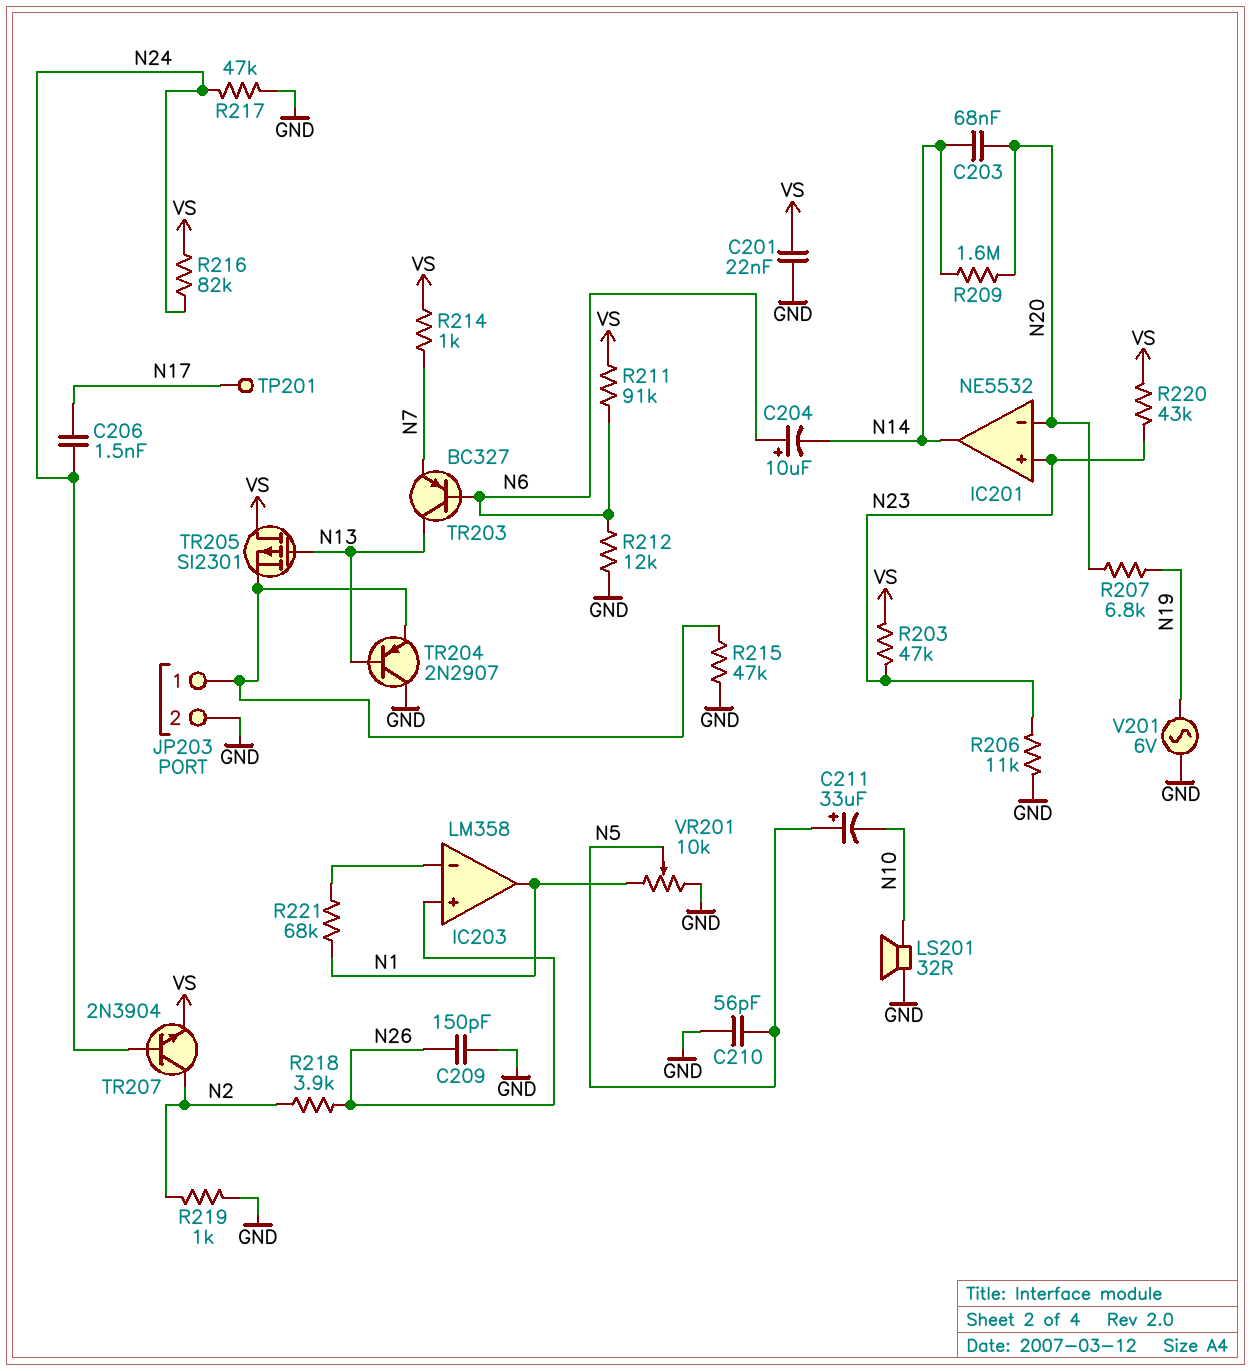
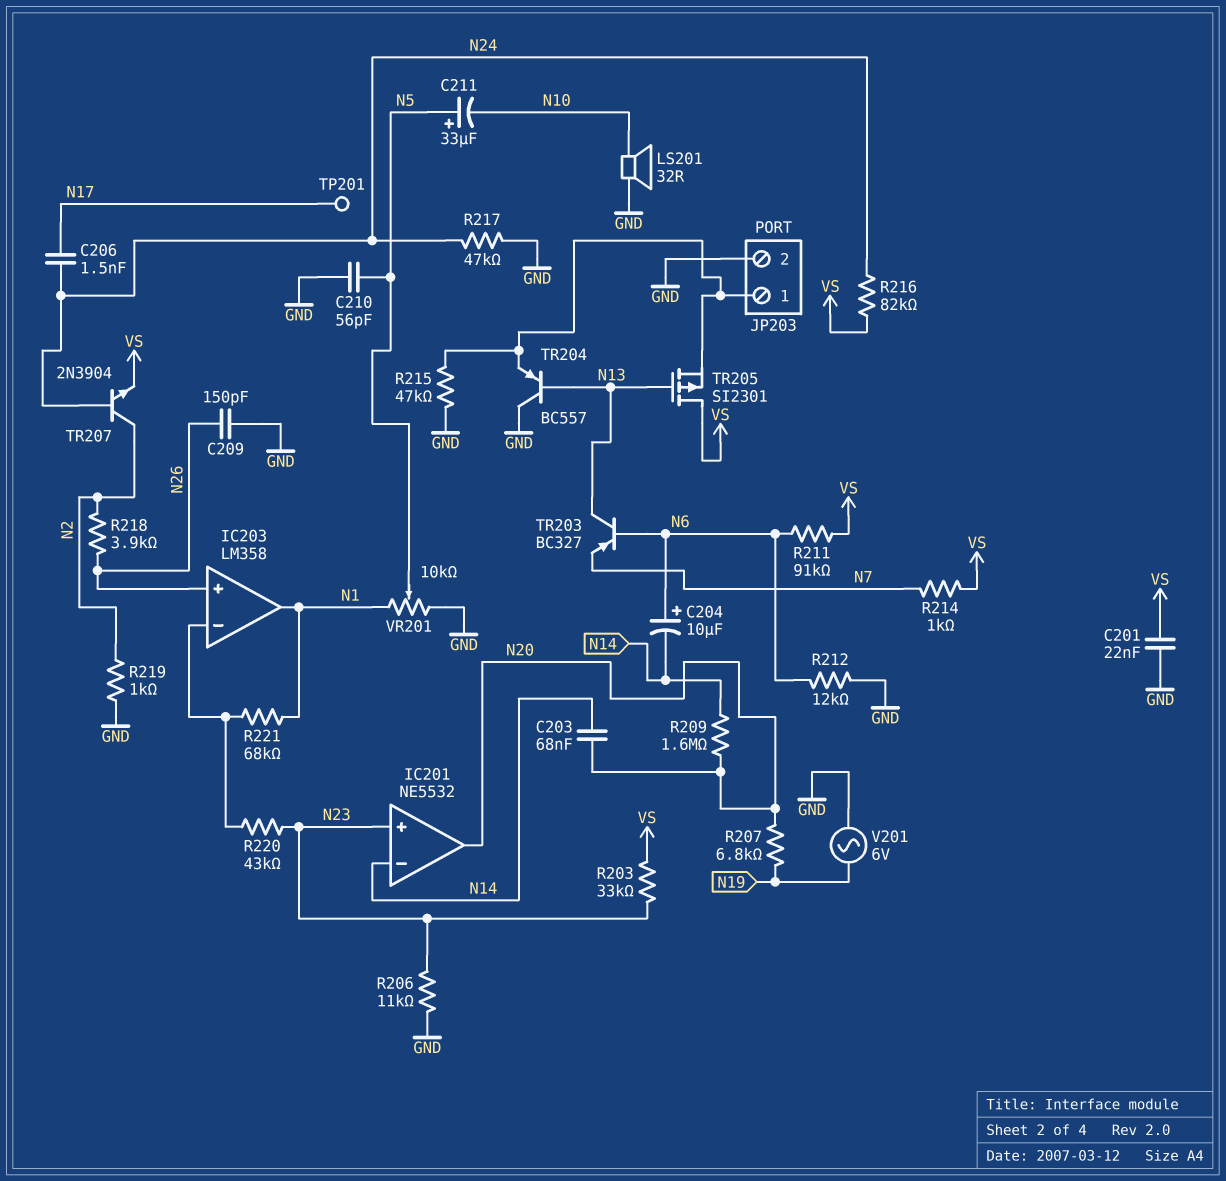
IC201 pin in-: N20 -> N14
IC201 pin out: N14 -> N20
R203: 47k (N23, VS) -> 33k (N23, VS)
R220: 43k (N23, VS) -> 43k (IC203/in-, N23)
TR204: PNP 2N2907 (B N13, C GND, E JP203/1) -> PNP BC557 (B N13, C GND, E JP203/1)

